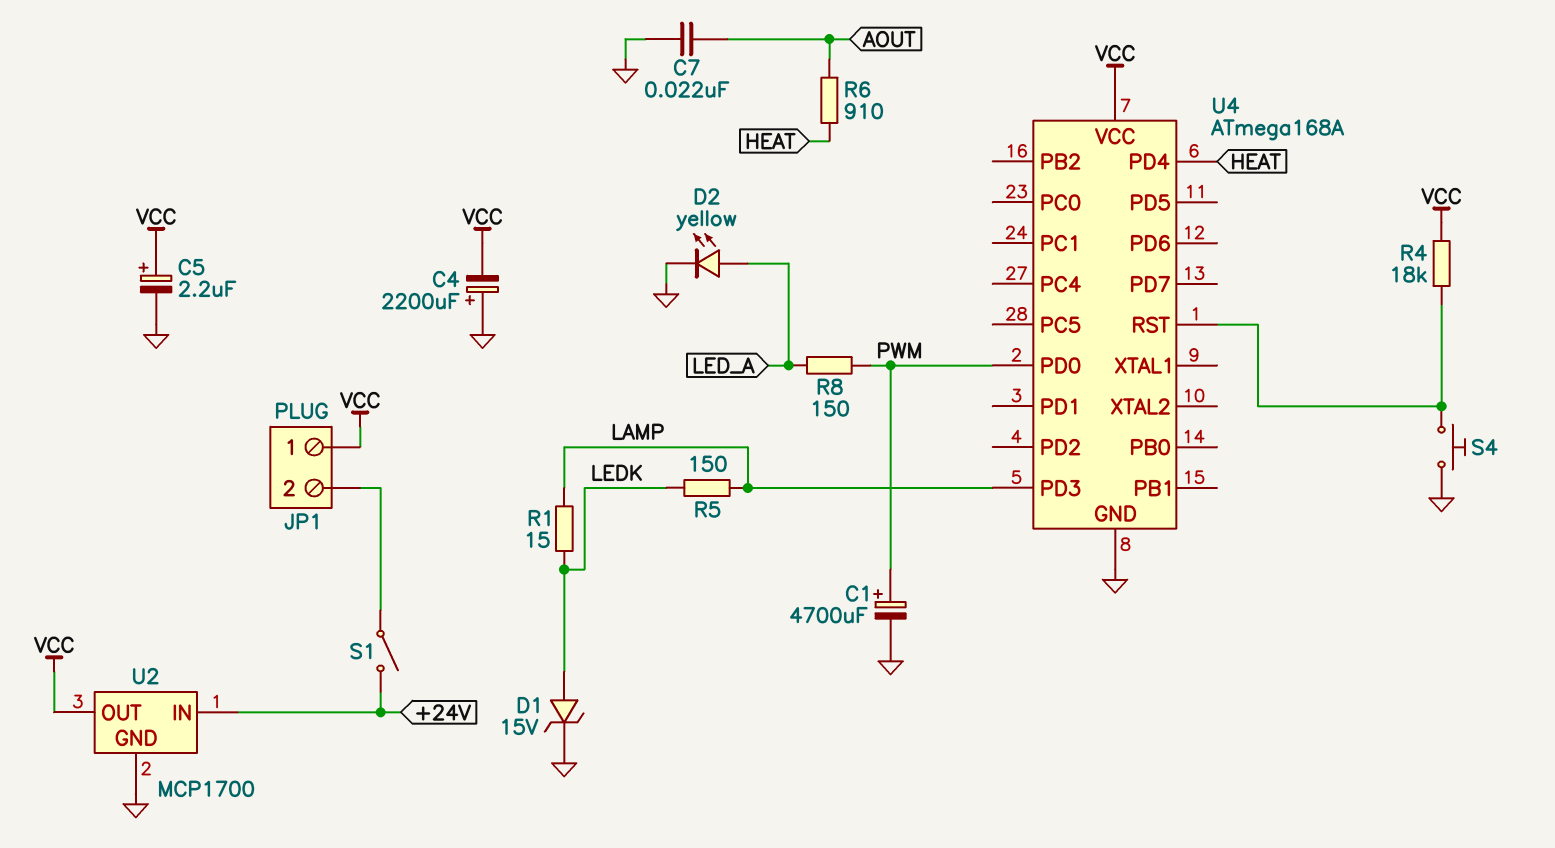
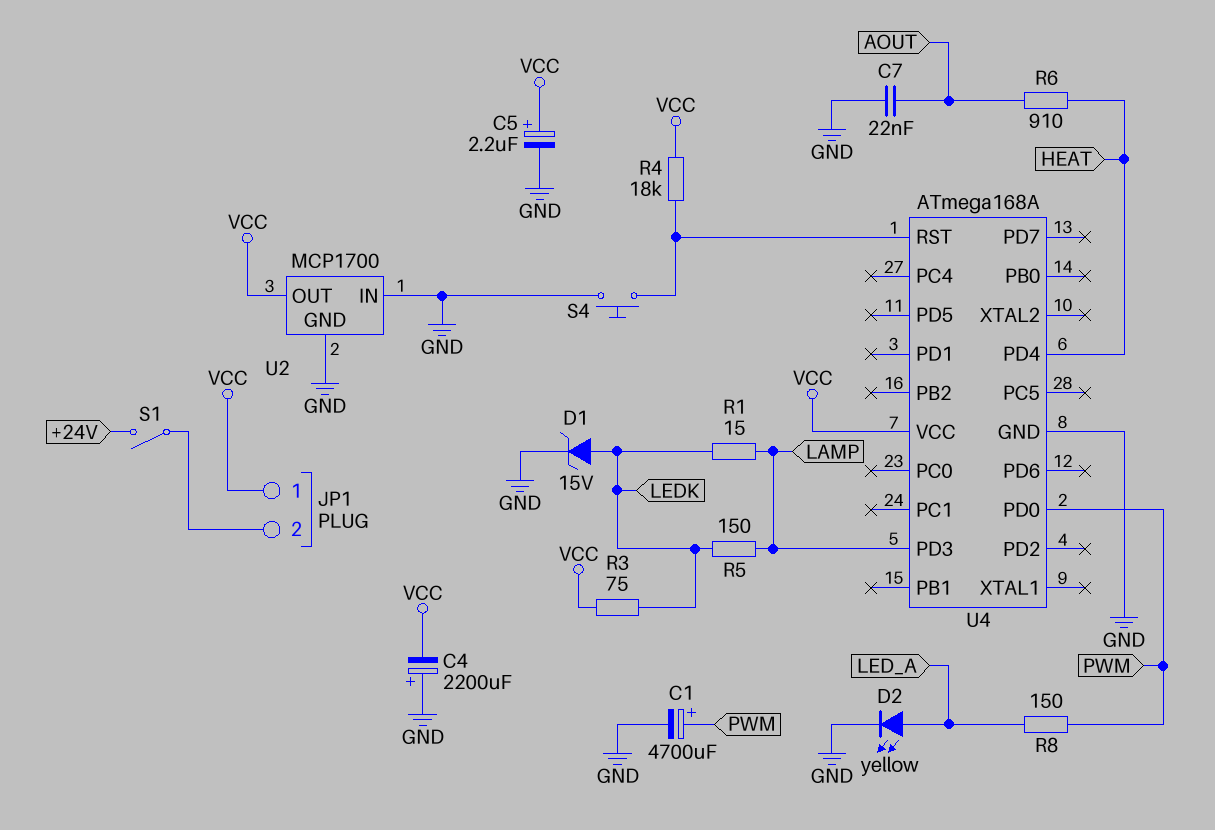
R3: none -> 75 (LEDK, VCC)
U2 pin IN: +24V -> GND

